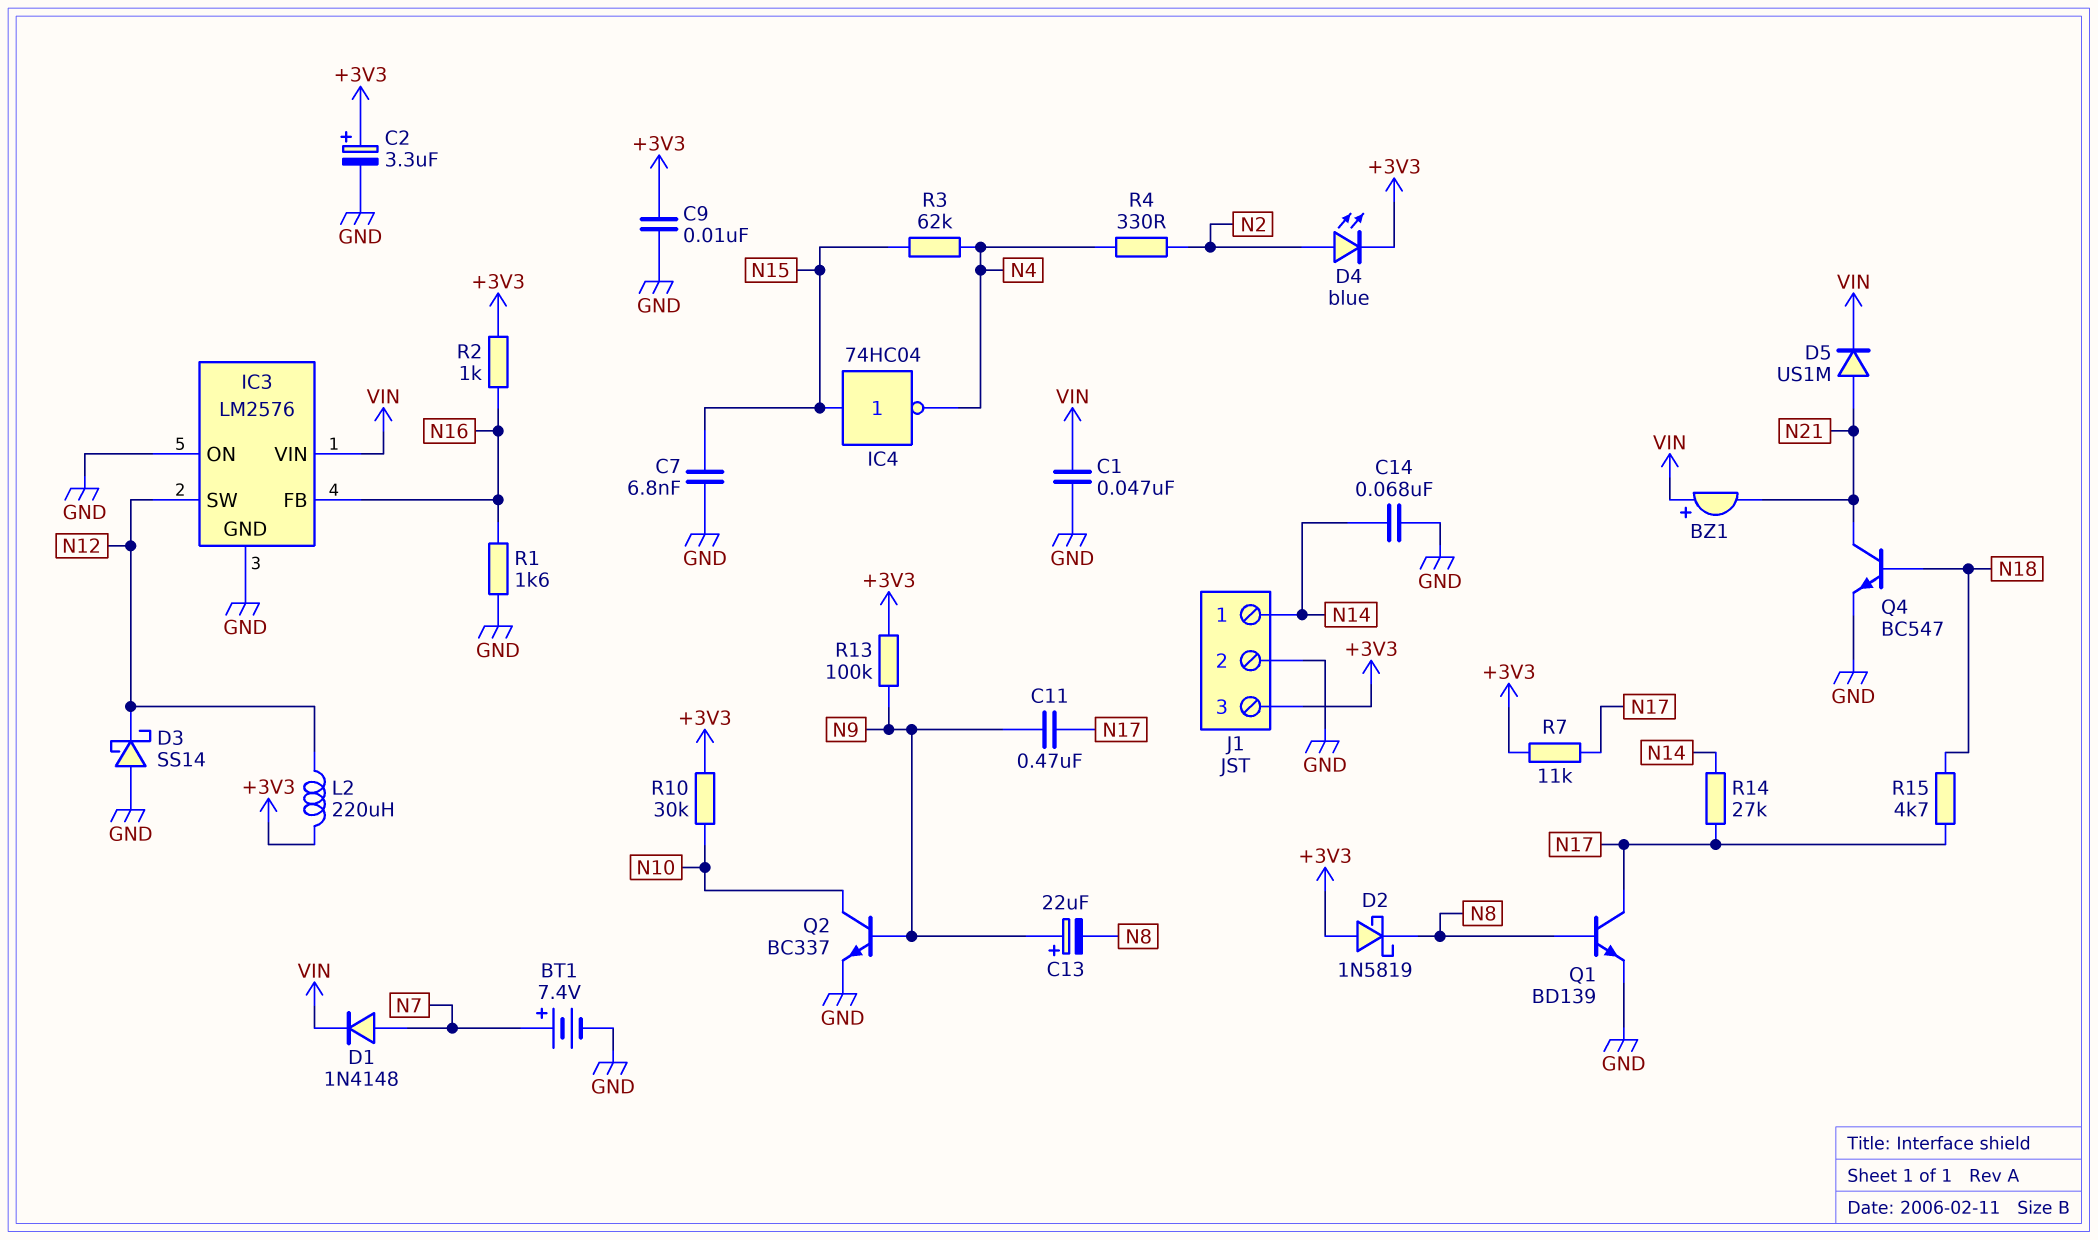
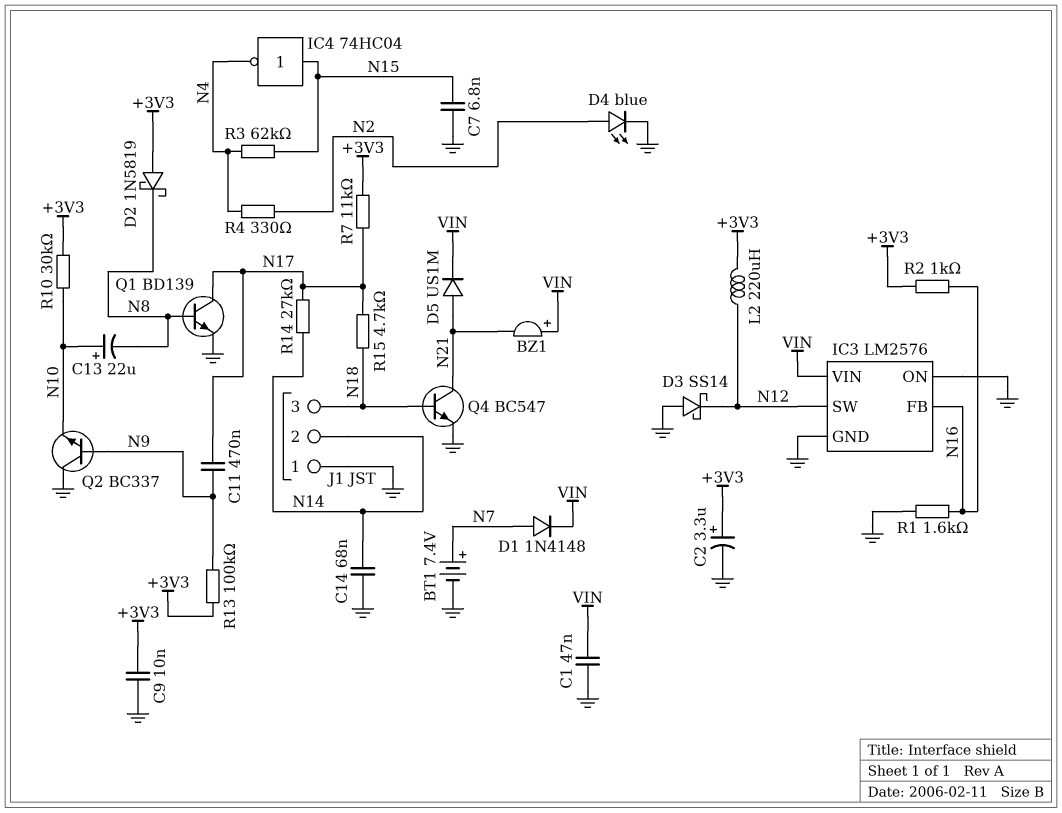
C13: 22uF (plus N9, minus N8) -> 22uF (plus N10, minus N8)
D4: LED blue (A N2, K +3V3) -> LED blue (A N2, K GND)
J1 pin 1: N14 -> GND
J1 pin 2: GND -> N14
J1 pin 3: +3V3 -> N18
Q2: NPN BC337 (B N9, C N10, E GND) -> NPN BC337 (B N9, C GND, E N10)

